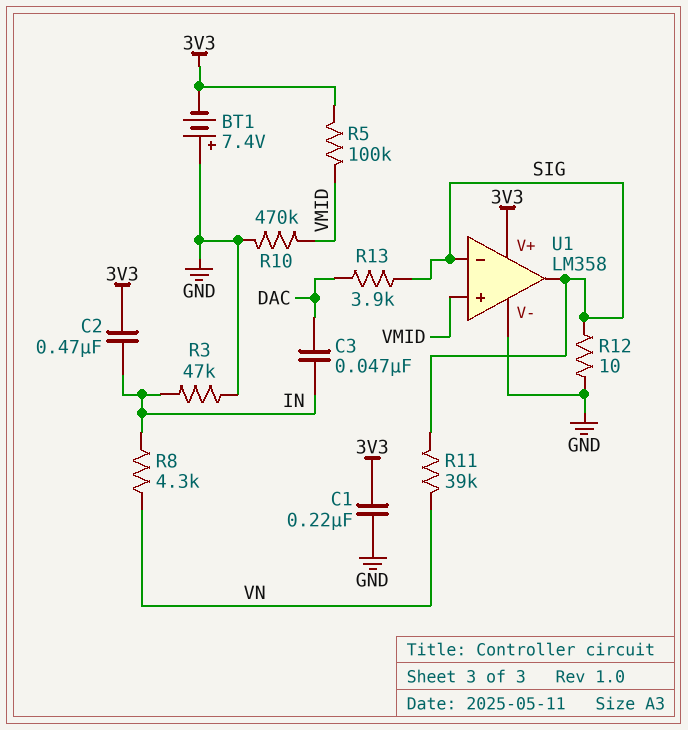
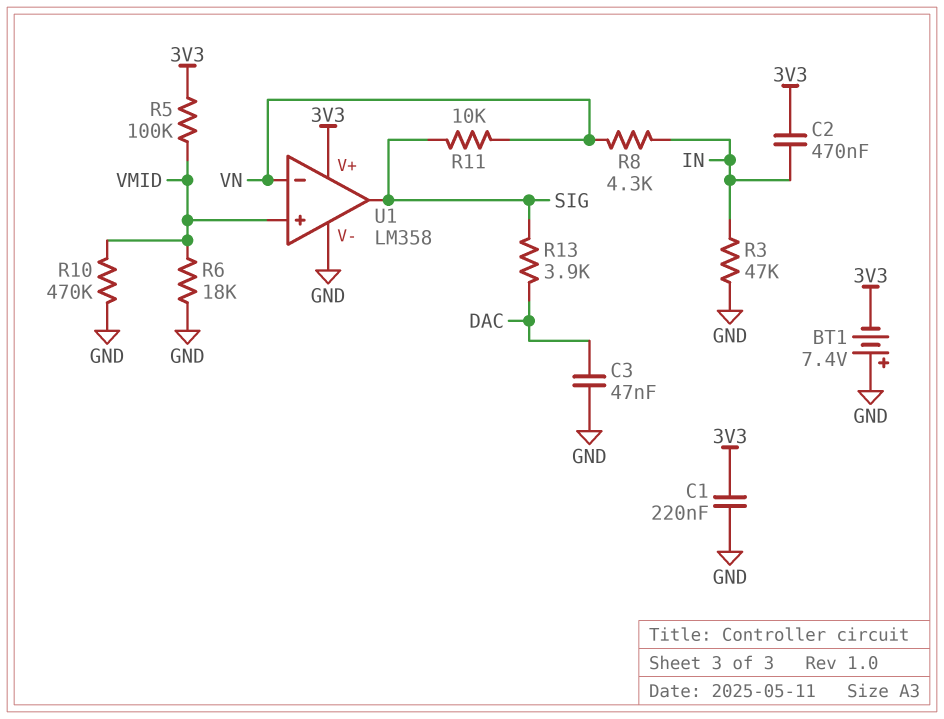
C3: 47nF (DAC, IN) -> 47nF (DAC, GND)
R6: none -> 18k (GND, VMID)
R11: 39k (SIG, VN) -> 10k (SIG, VN)
R12: 10 (GND, SIG) -> none
U1 pin in-: SIG -> VN

